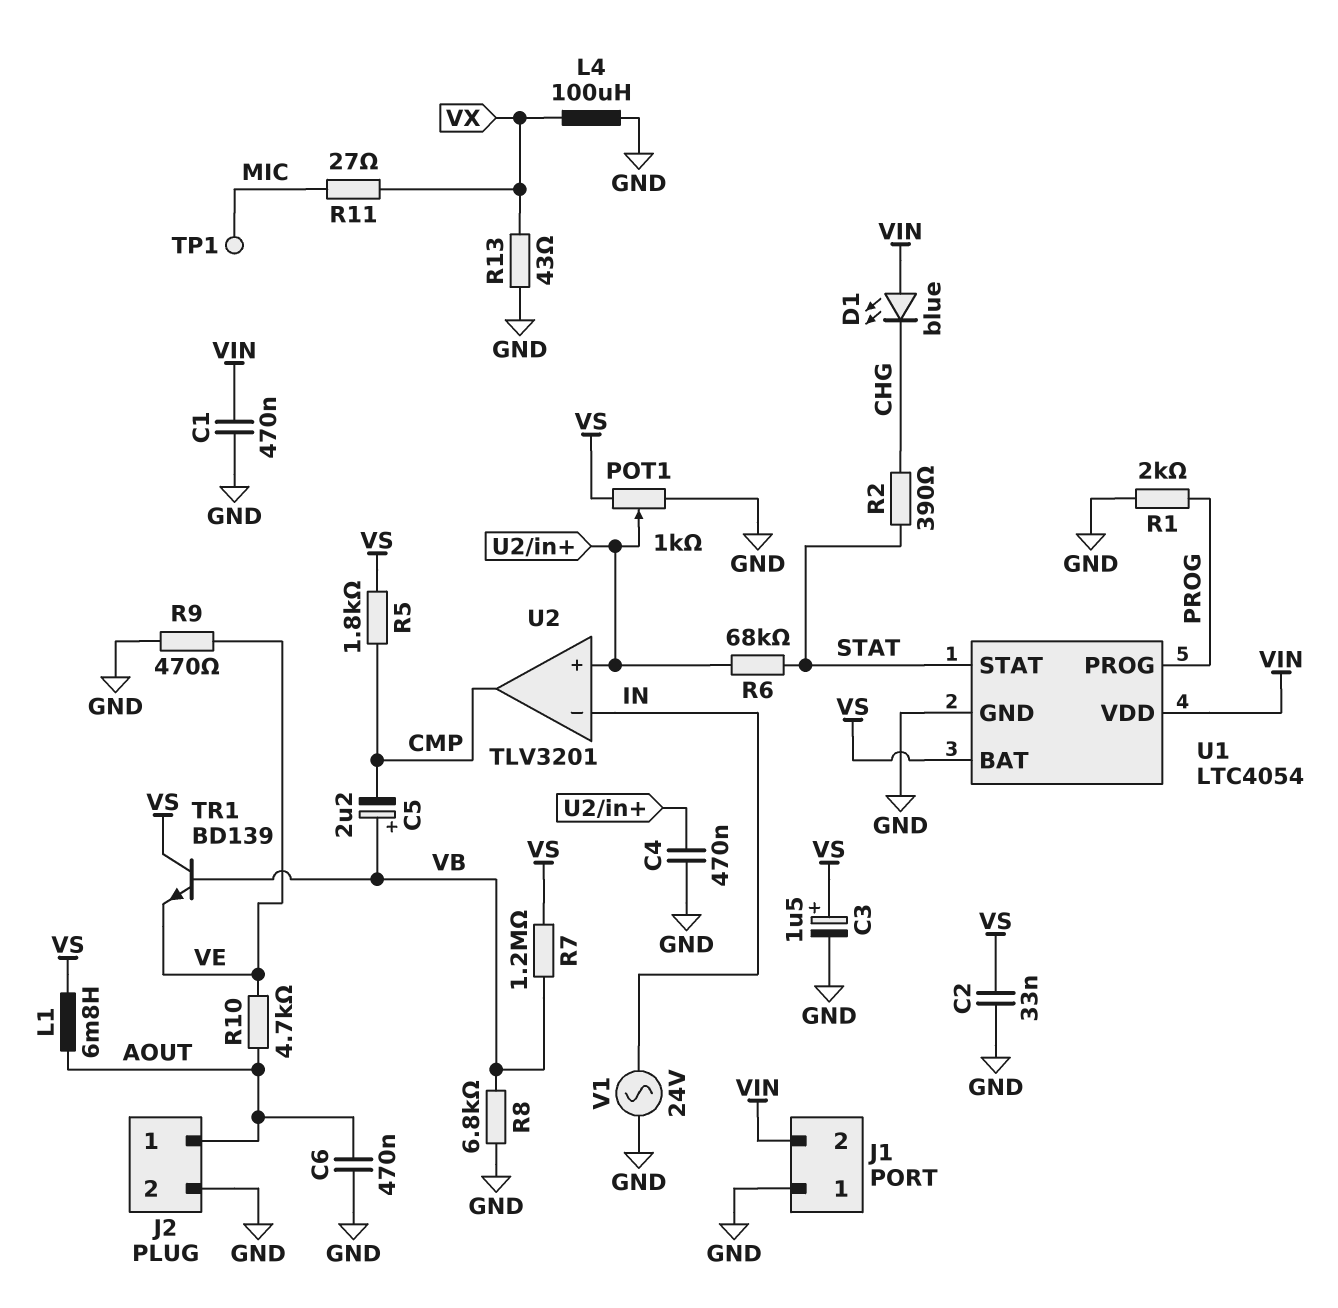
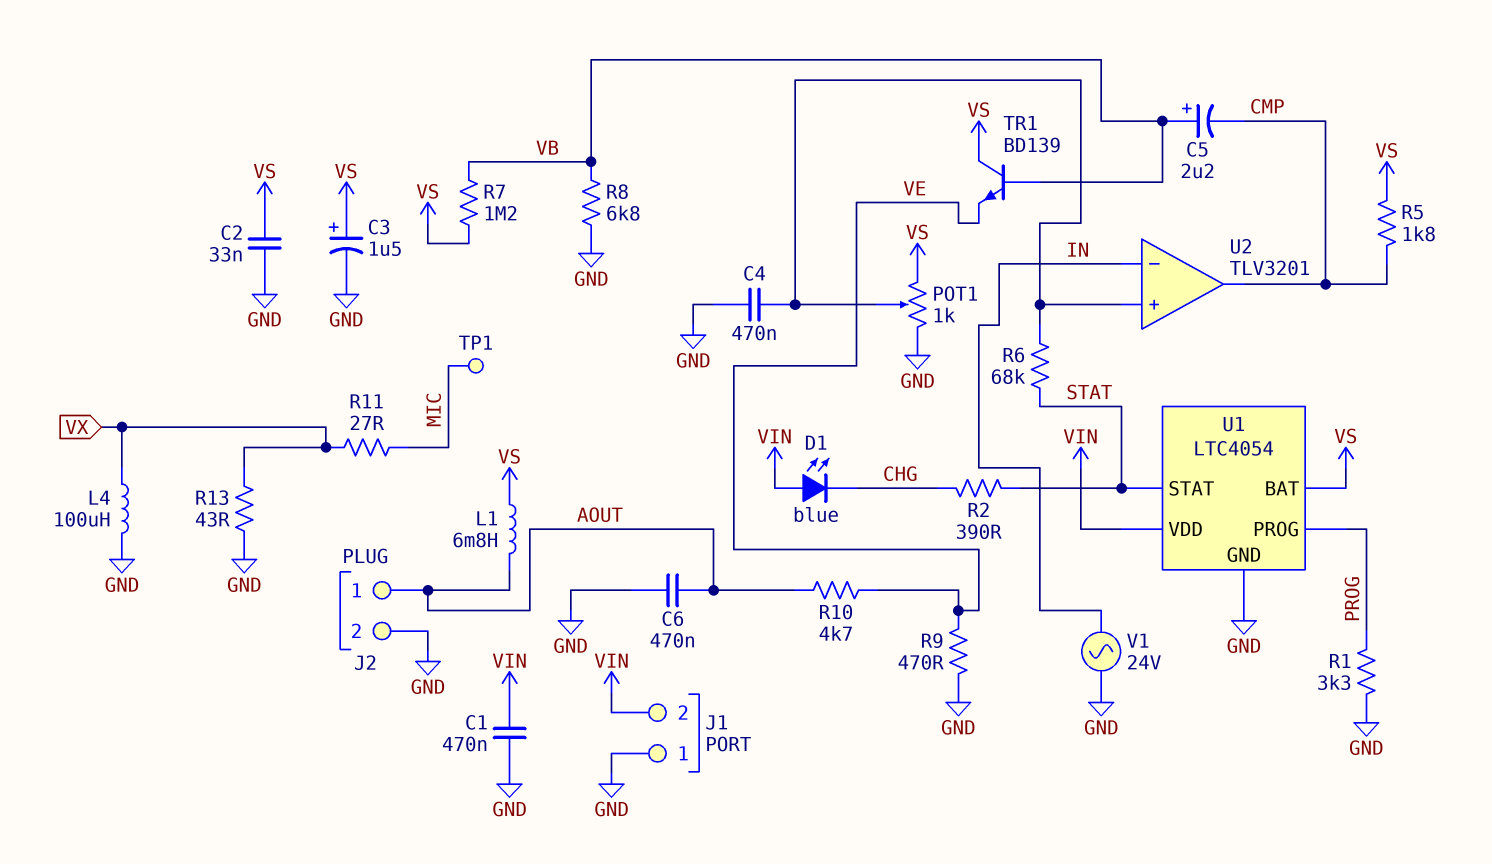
R1: 2k (GND, PROG) -> 3.3k (GND, PROG)

